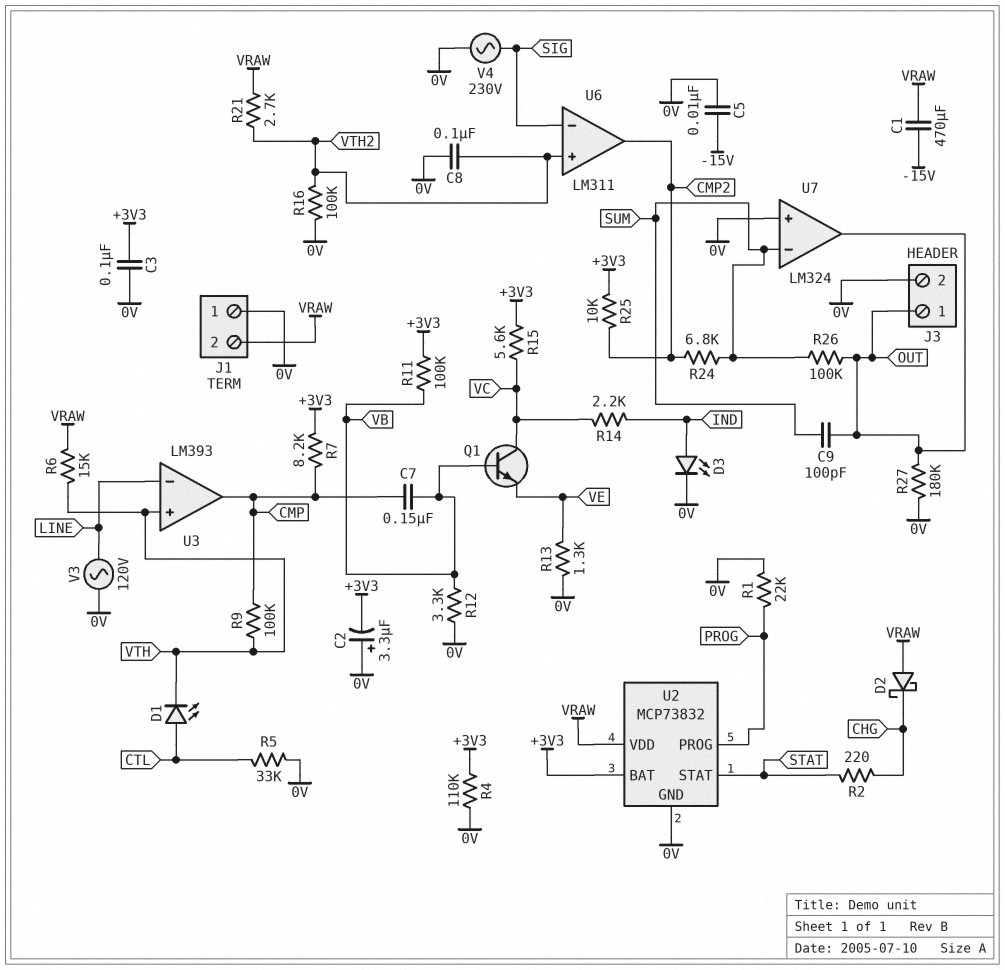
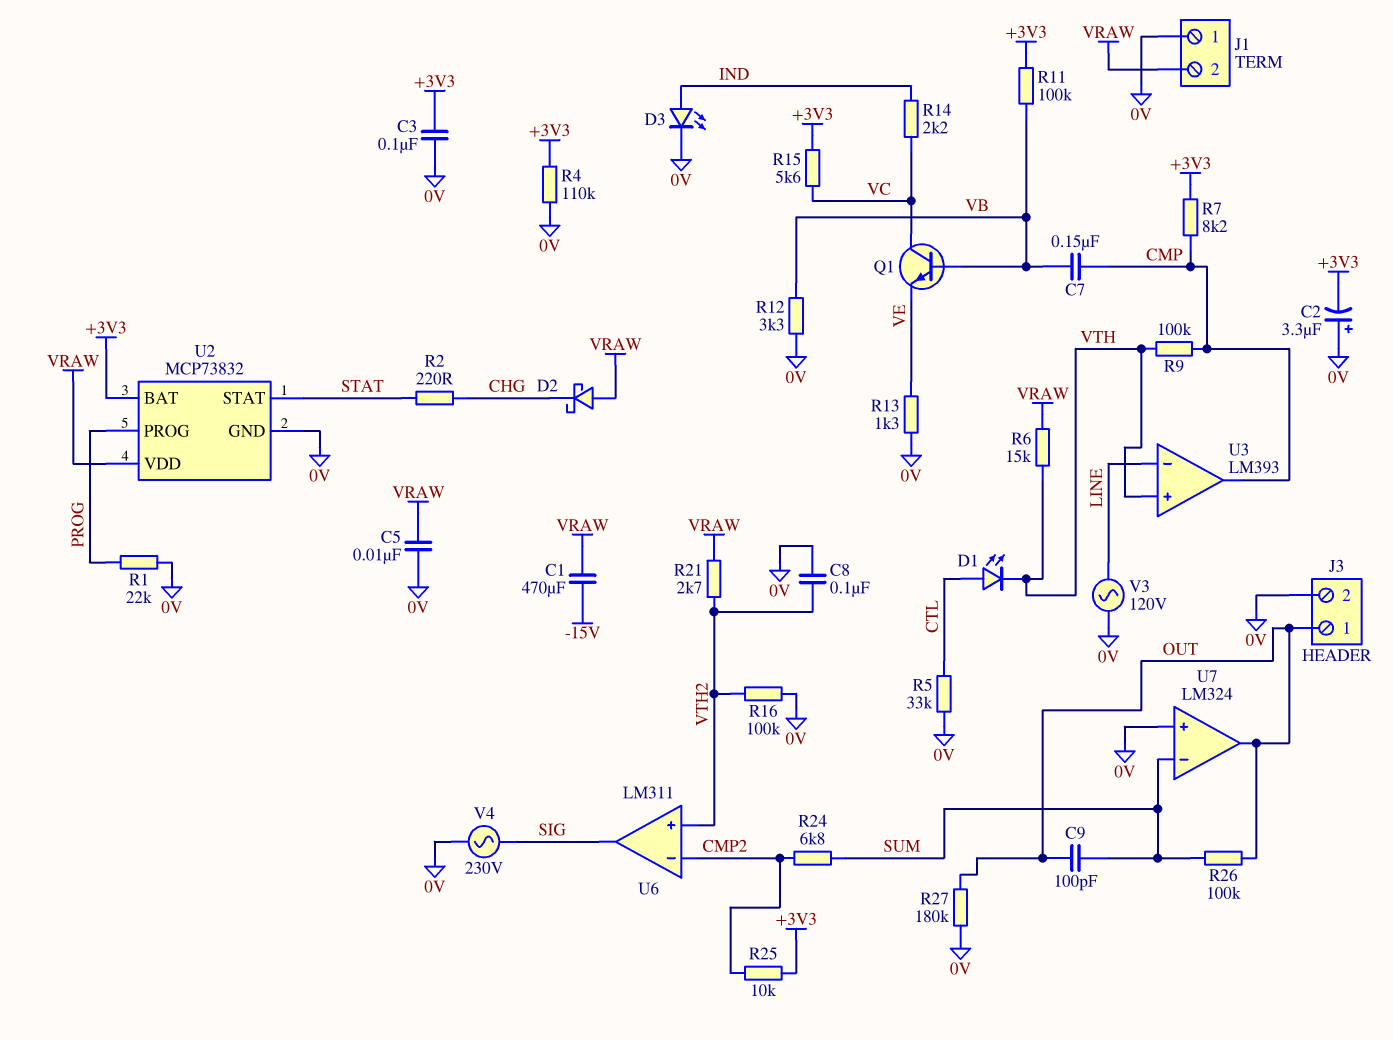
C5: 10nF (-15V, 0V) -> 10nF (0V, VRAW)
U6 pin in-: SIG -> CMP2
U6 pin out: CMP2 -> SIG

